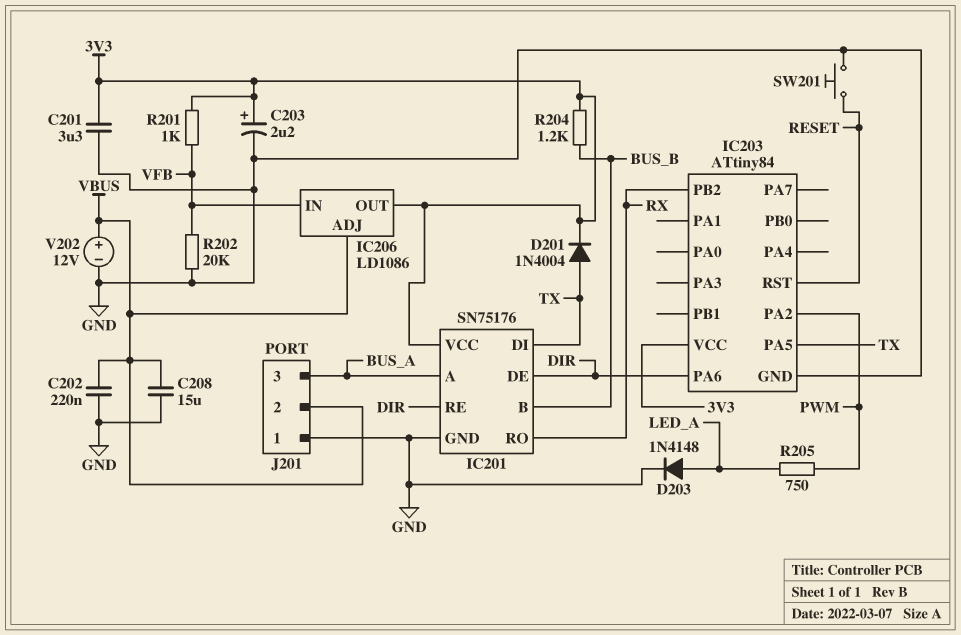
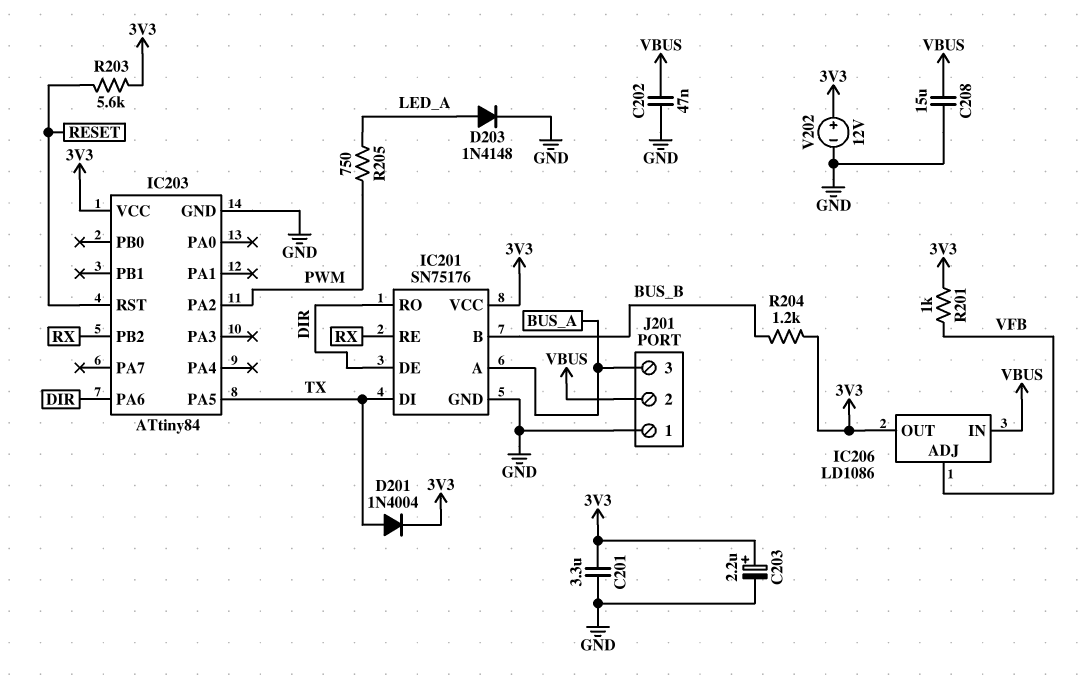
C202: 220nF (GND, VBUS) -> 47nF (GND, VBUS)
IC201 pin RE: DIR -> RX
IC201 pin RO: RX -> DIR
IC206 pin ADJ: VBUS -> VFB
IC206 pin IN: VFB -> VBUS
R202: 20k (GND, VFB) -> none
R203: none -> 5.6k (3V3, RESET)
SW201: button (GND, RESET) -> none
V202: 12V (plus VBUS, minus GND) -> 12V (plus 3V3, minus GND)

